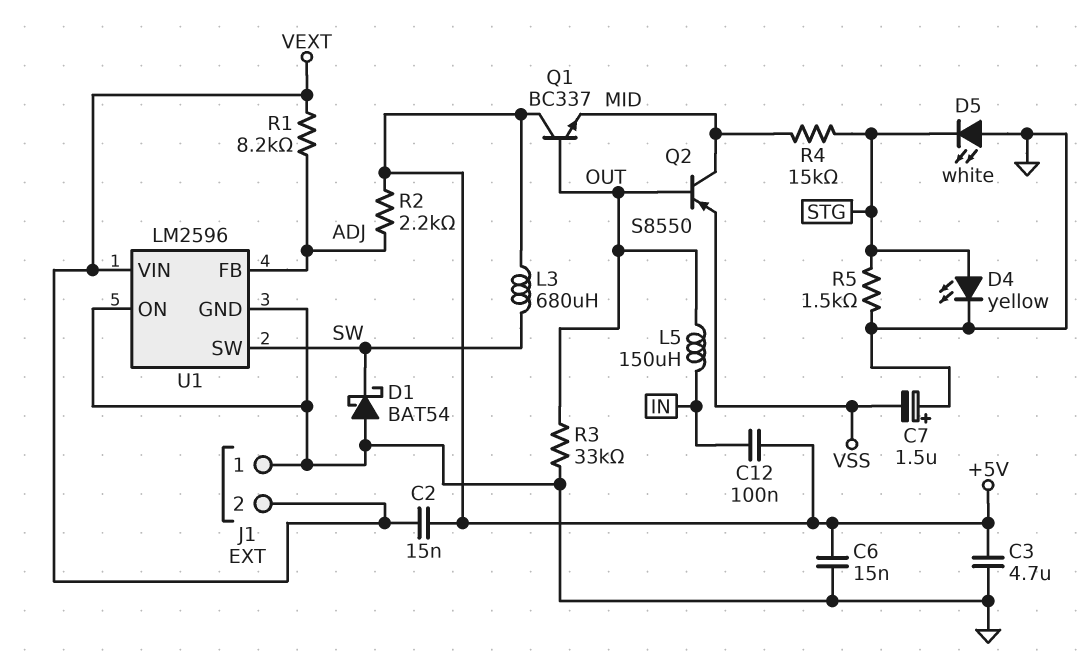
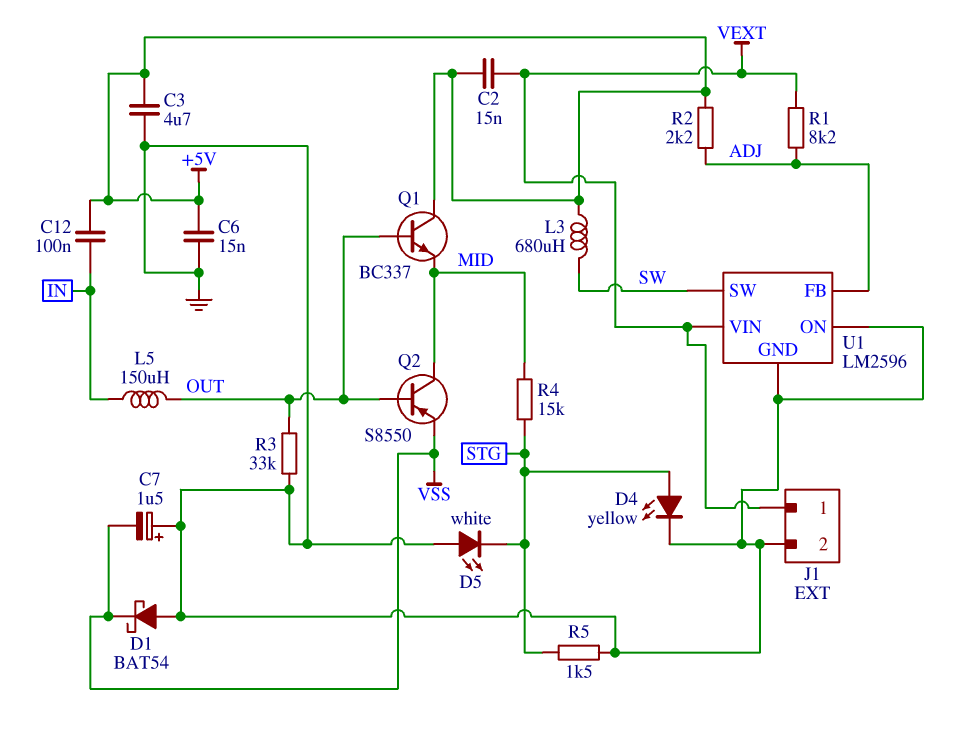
D1: schottky BAT54 (A GND, K SW) -> schottky BAT54 (A GND, K VSS)
J1 pin 1: GND -> VEXT
J1 pin 2: VEXT -> GND

